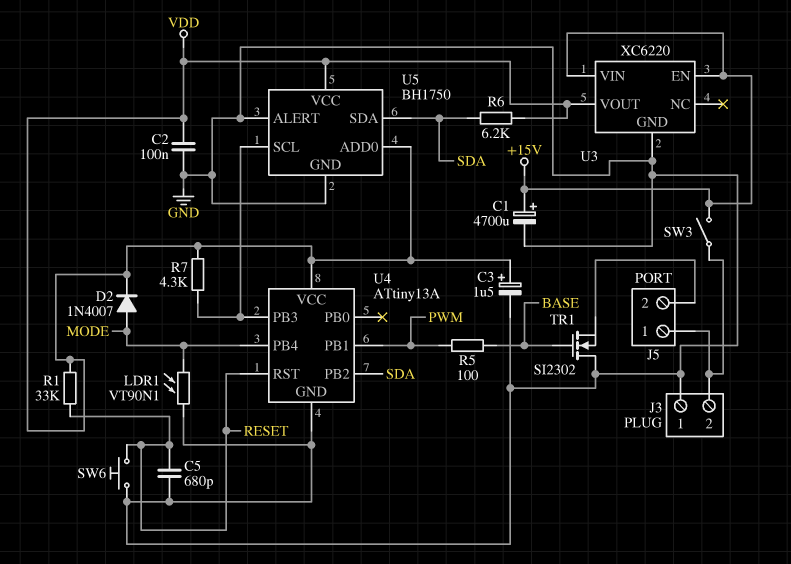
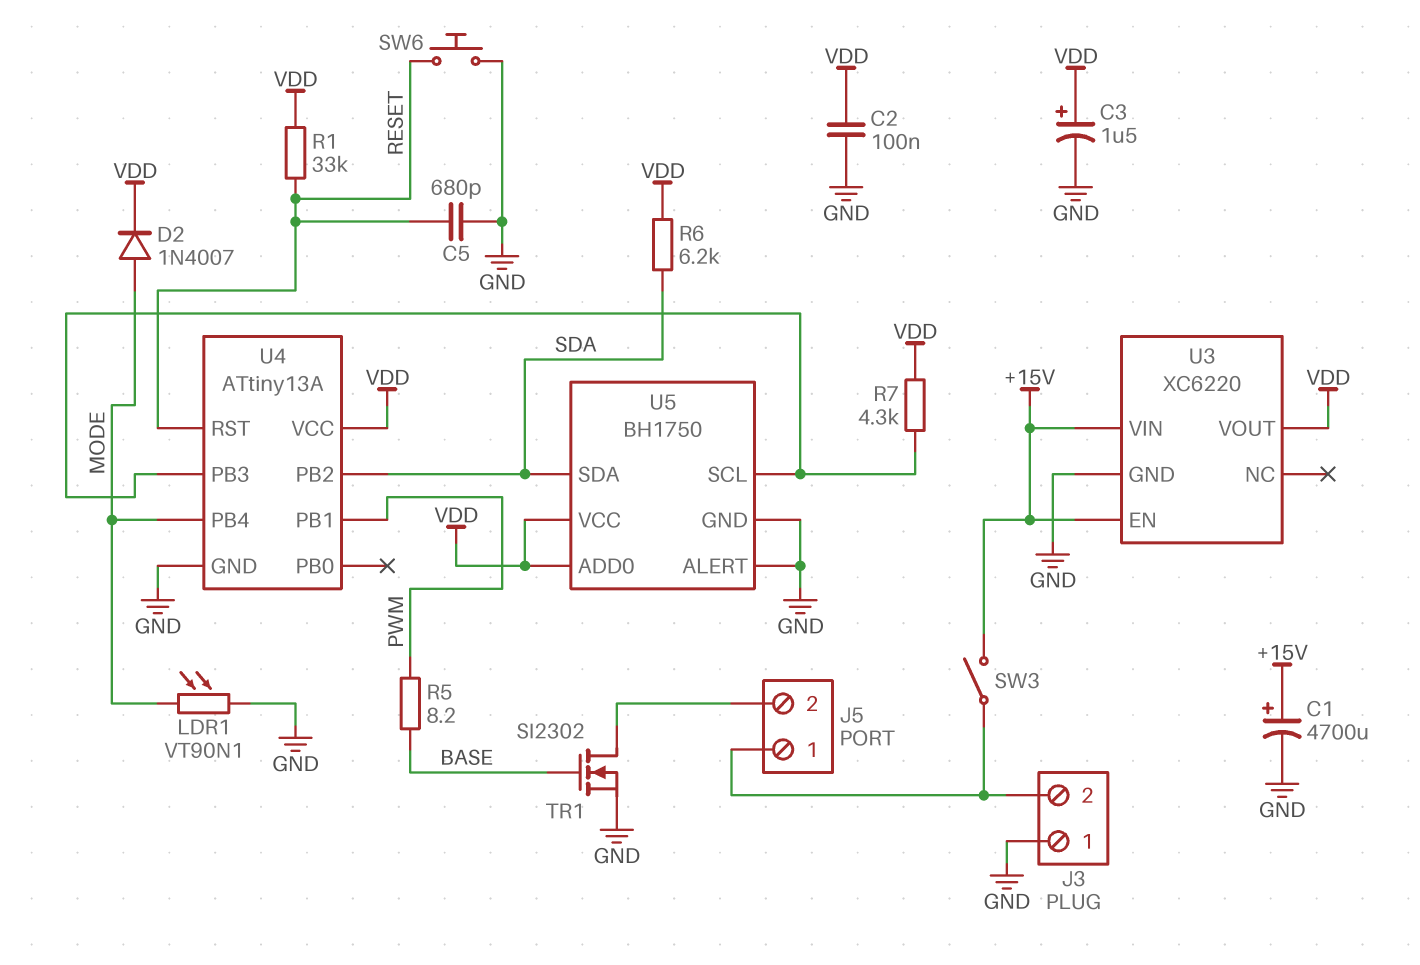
R5: 100 (BASE, PWM) -> 8.2 (BASE, PWM)
TR1: NMOS SI2302 (G BASE, D GND, S J5/2) -> NMOS SI2302 (G BASE, D J5/2, S GND)

